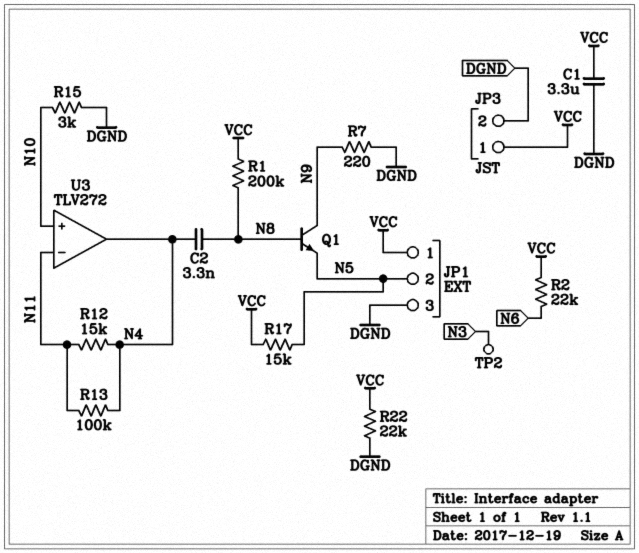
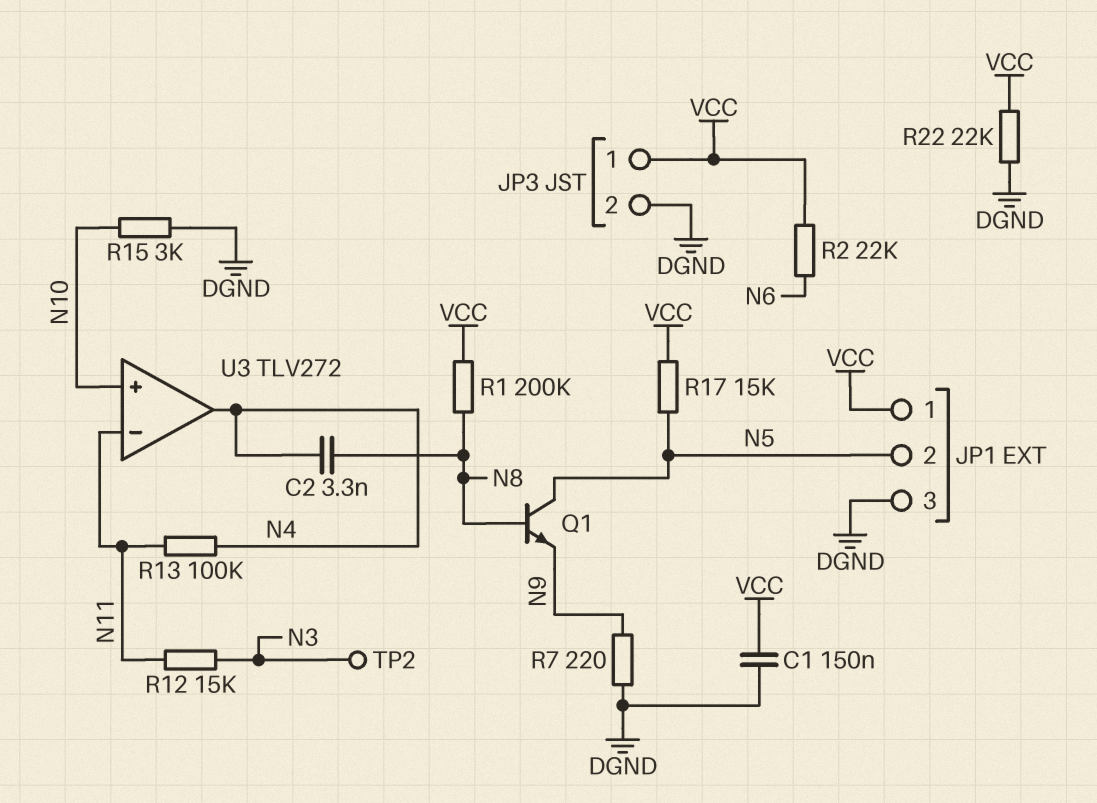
C1: 3.3uF (DGND, VCC) -> 150nF (DGND, VCC)
Q1: NPN (B N8, C N9, E N5) -> NPN (B N8, C N5, E N9)
R12: 15k (N4, N11) -> 15k (N3, N11)

